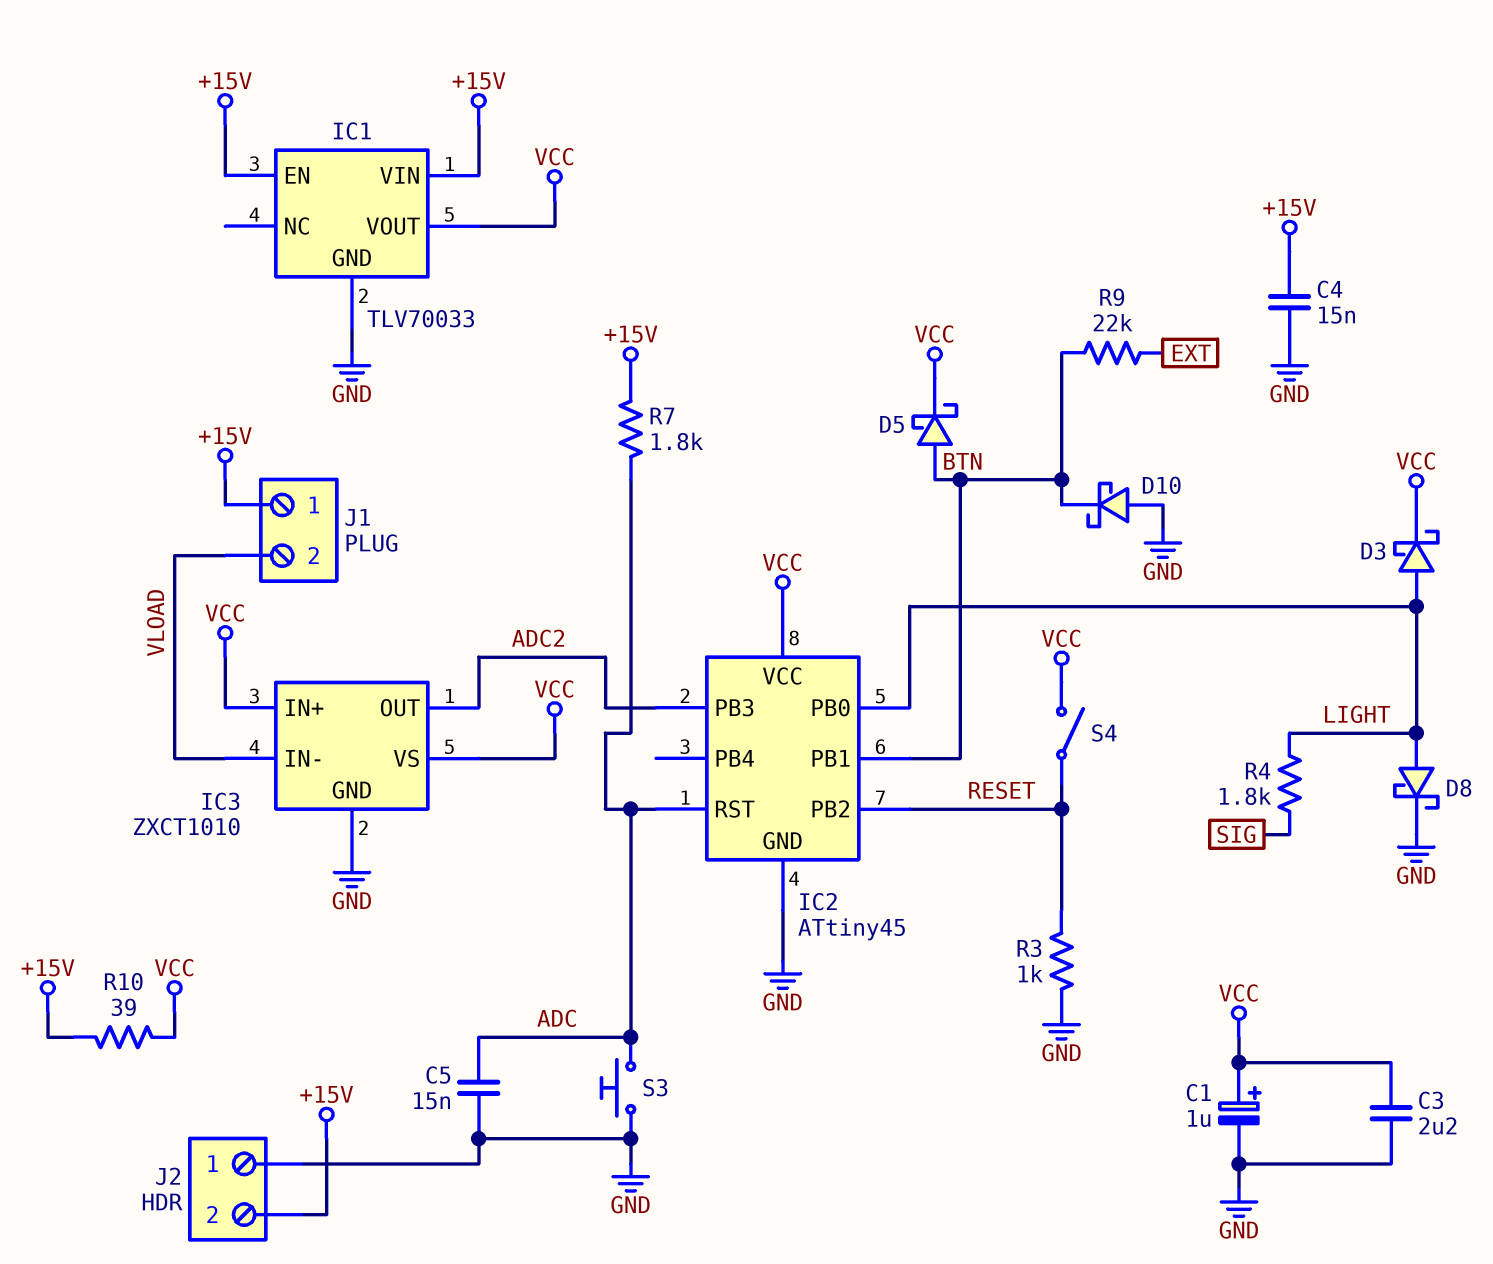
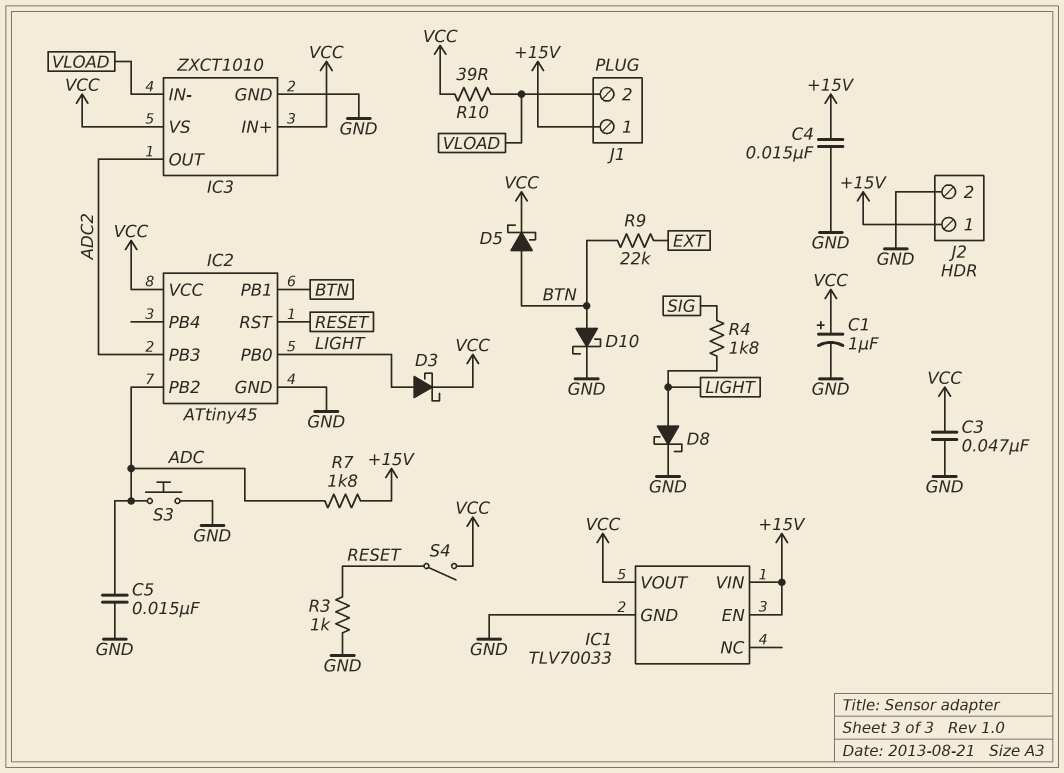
C3: 2.2uF (GND, VCC) -> 47nF (GND, VCC)
D10: schottky (A GND, K BTN) -> schottky (A BTN, K GND)
IC2 pin PB2: RESET -> ADC
IC2 pin RST: ADC -> RESET
J2 pin 1: GND -> +15V
J2 pin 2: +15V -> GND
R10: 39 (+15V, VCC) -> 39 (VCC, VLOAD)

